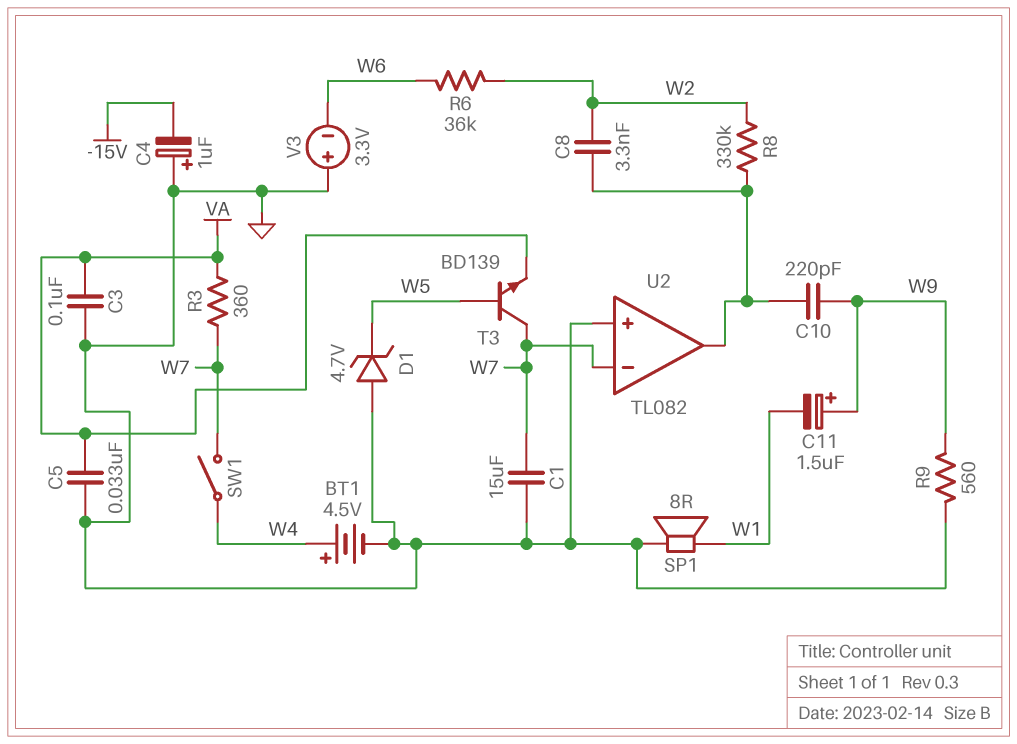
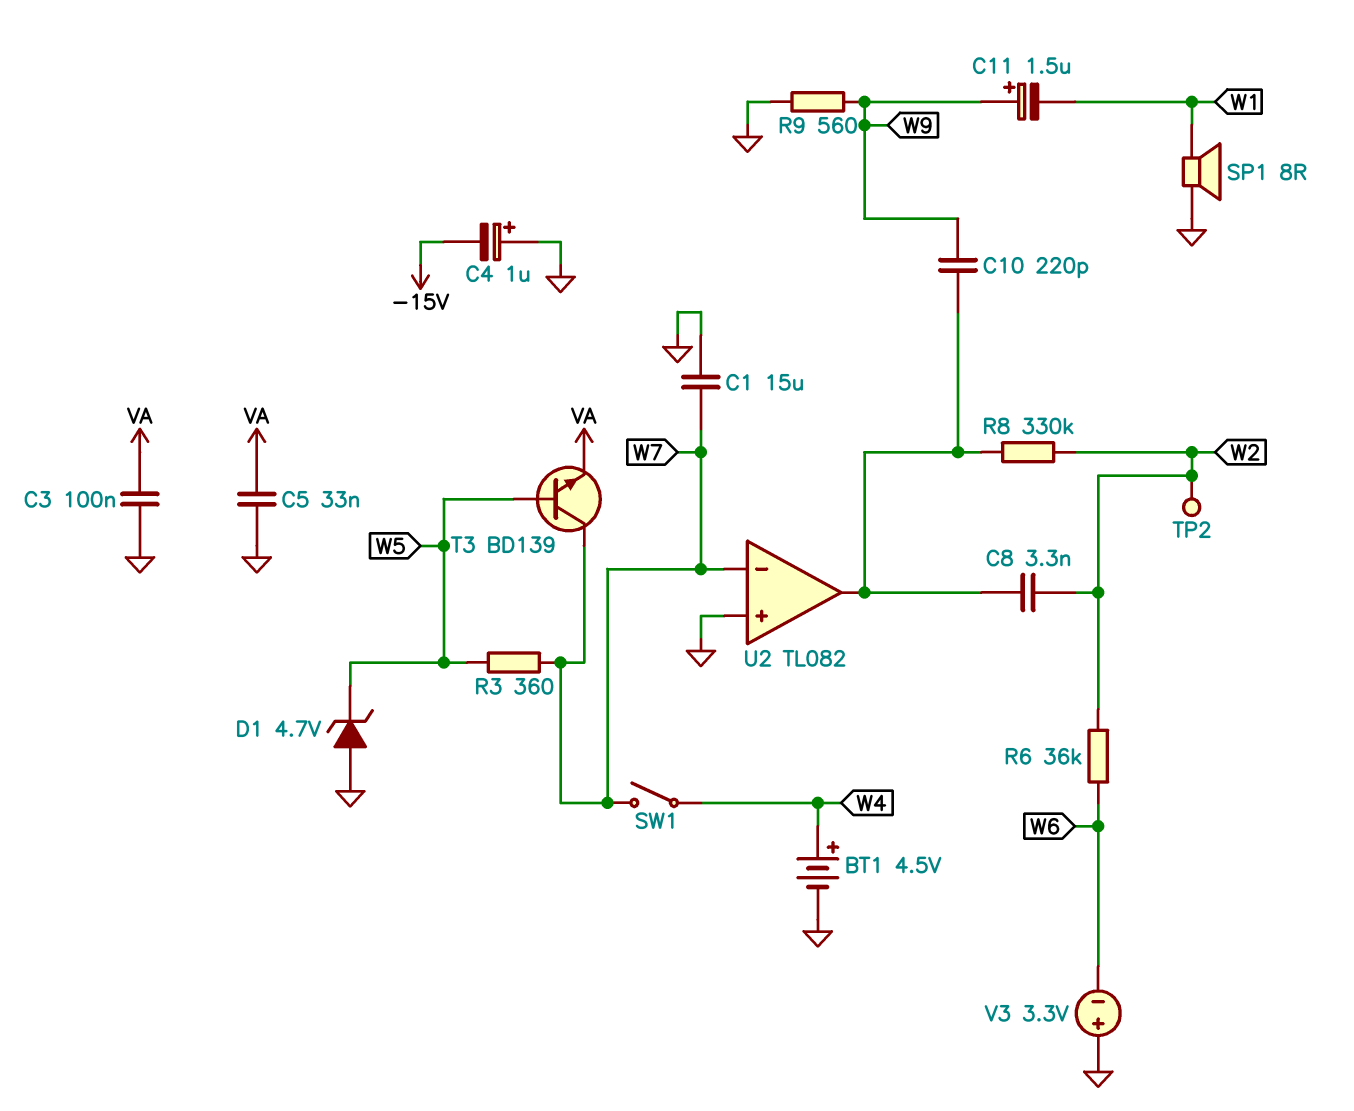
R3: 360 (VA, W7) -> 360 (W5, W7)
TP2: none -> test point (W2)

